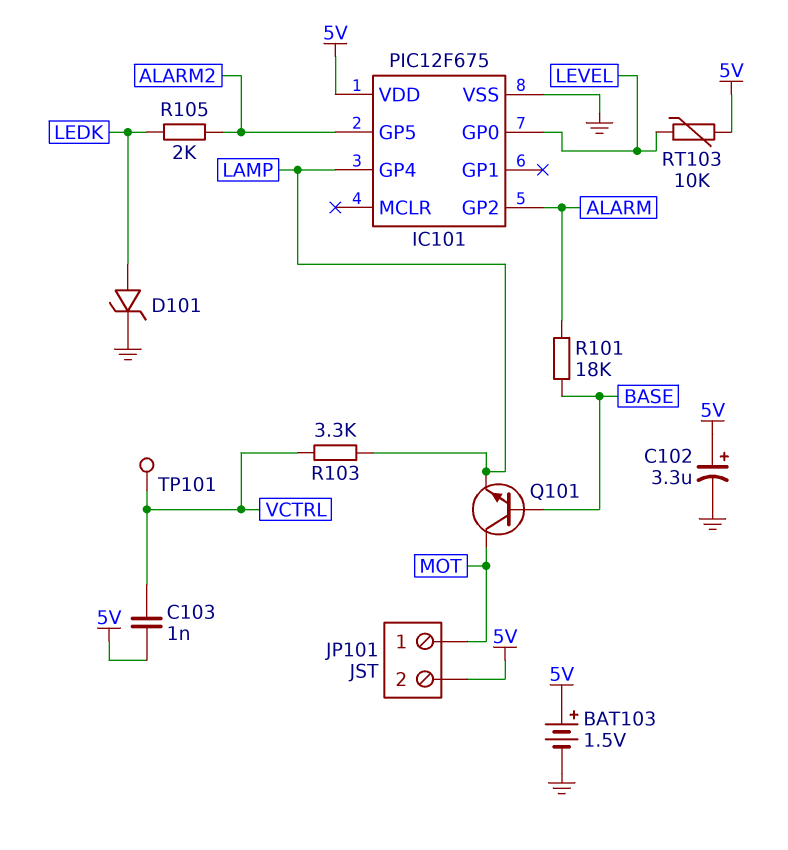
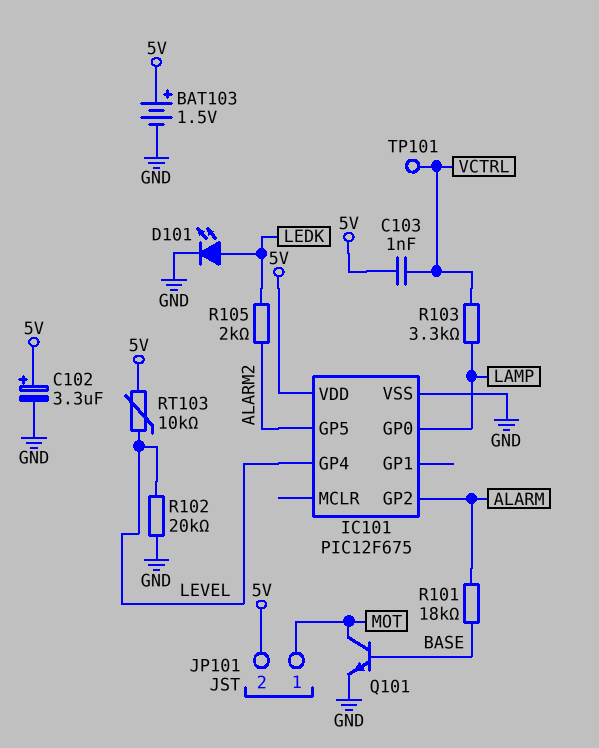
D101: zener (A LEDK, K GND) -> LED (A LEDK, K GND)
IC101 pin GP0: LEVEL -> LAMP
IC101 pin GP4: LAMP -> LEVEL
Q101: NPN (B BASE, C MOT, E LAMP) -> NPN (B BASE, C MOT, E GND)
R102: none -> 20k (GND, LEVEL)

